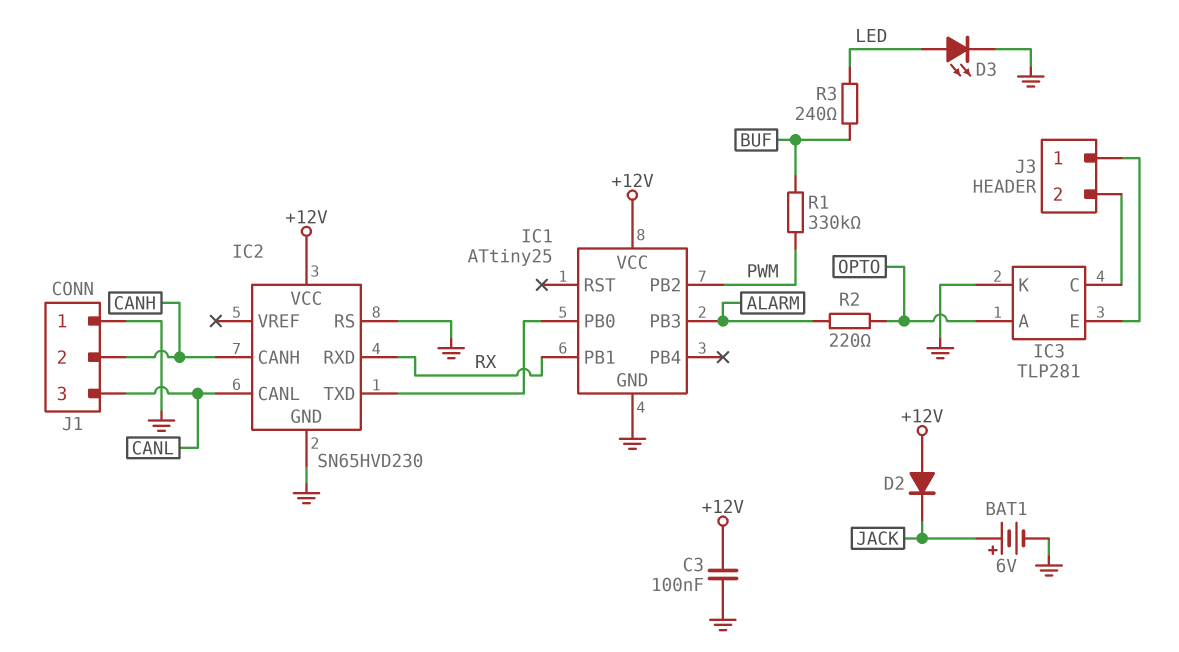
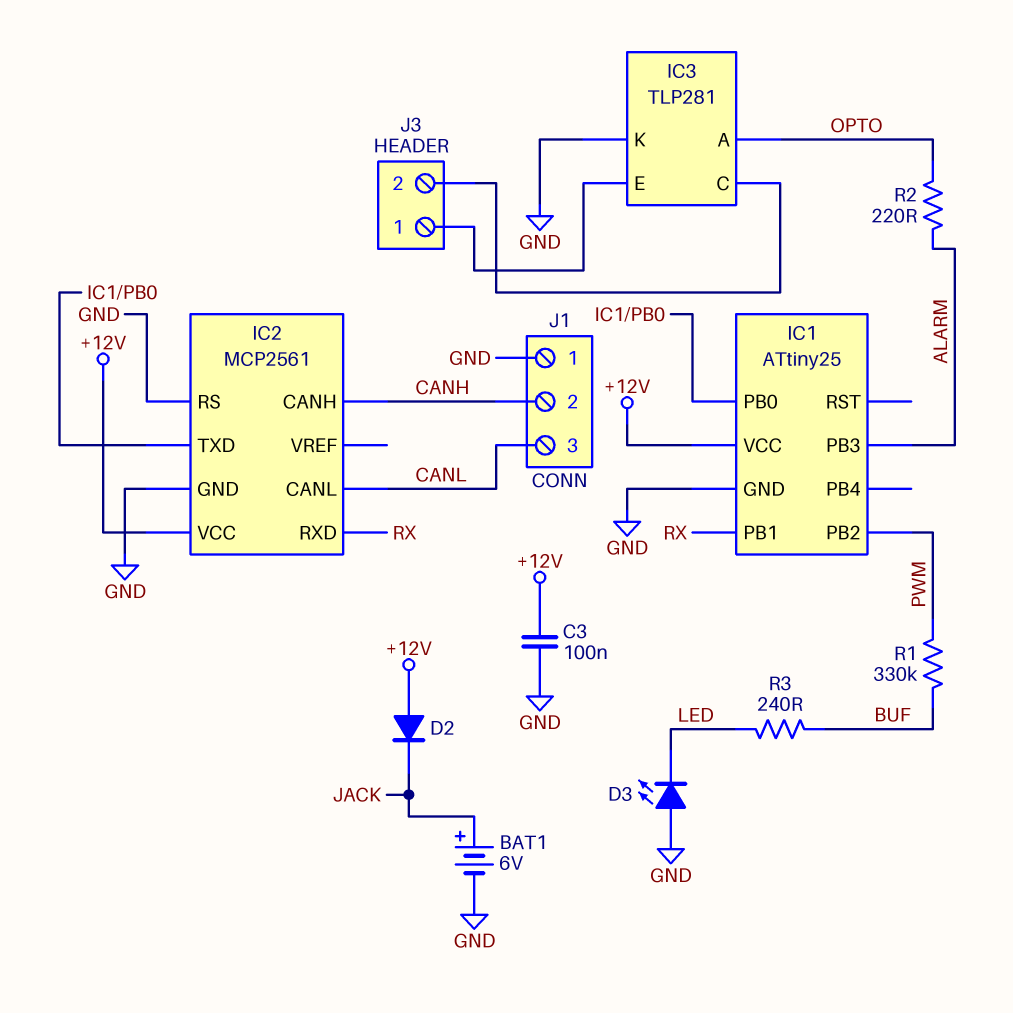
D3: LED (A LED, K GND) -> LED (A GND, K LED)
IC2: SN65HVD230 -> MCP2561

